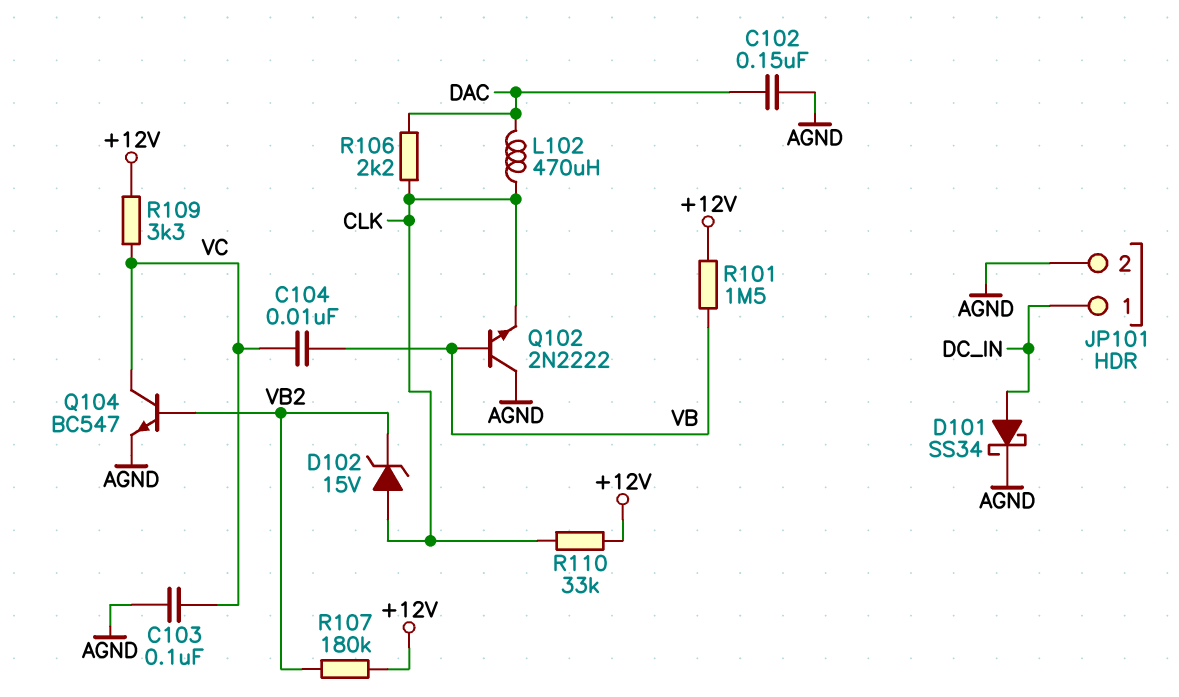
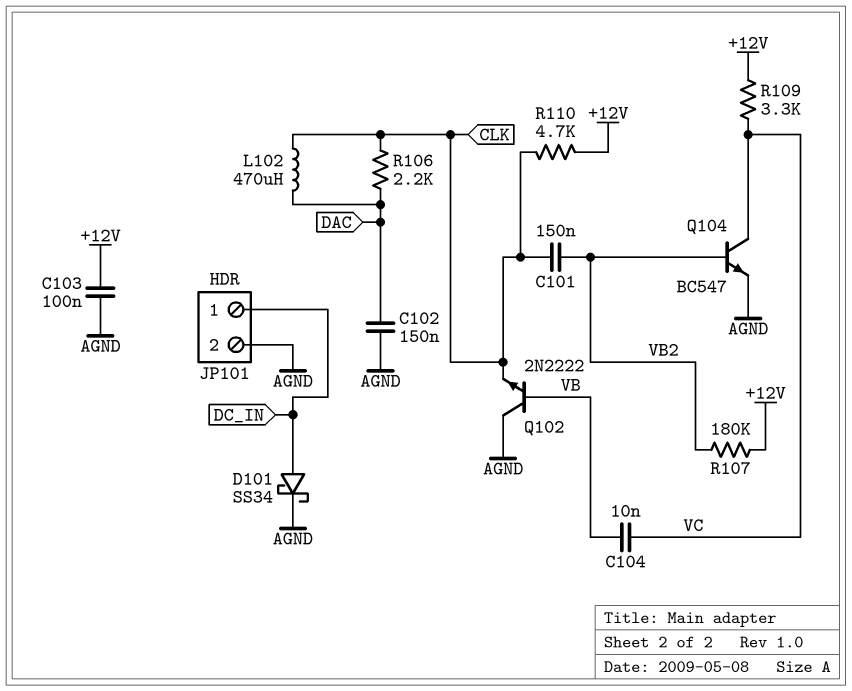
C101: none -> 150nF (CLK, VB2)
C103: 100nF (AGND, VC) -> 100nF (+12V, AGND)
D102: zener 15V (A CLK, K VB2) -> none
R101: 1.5M (+12V, VB) -> none
R110: 33k (+12V, CLK) -> 4.7k (+12V, CLK)

